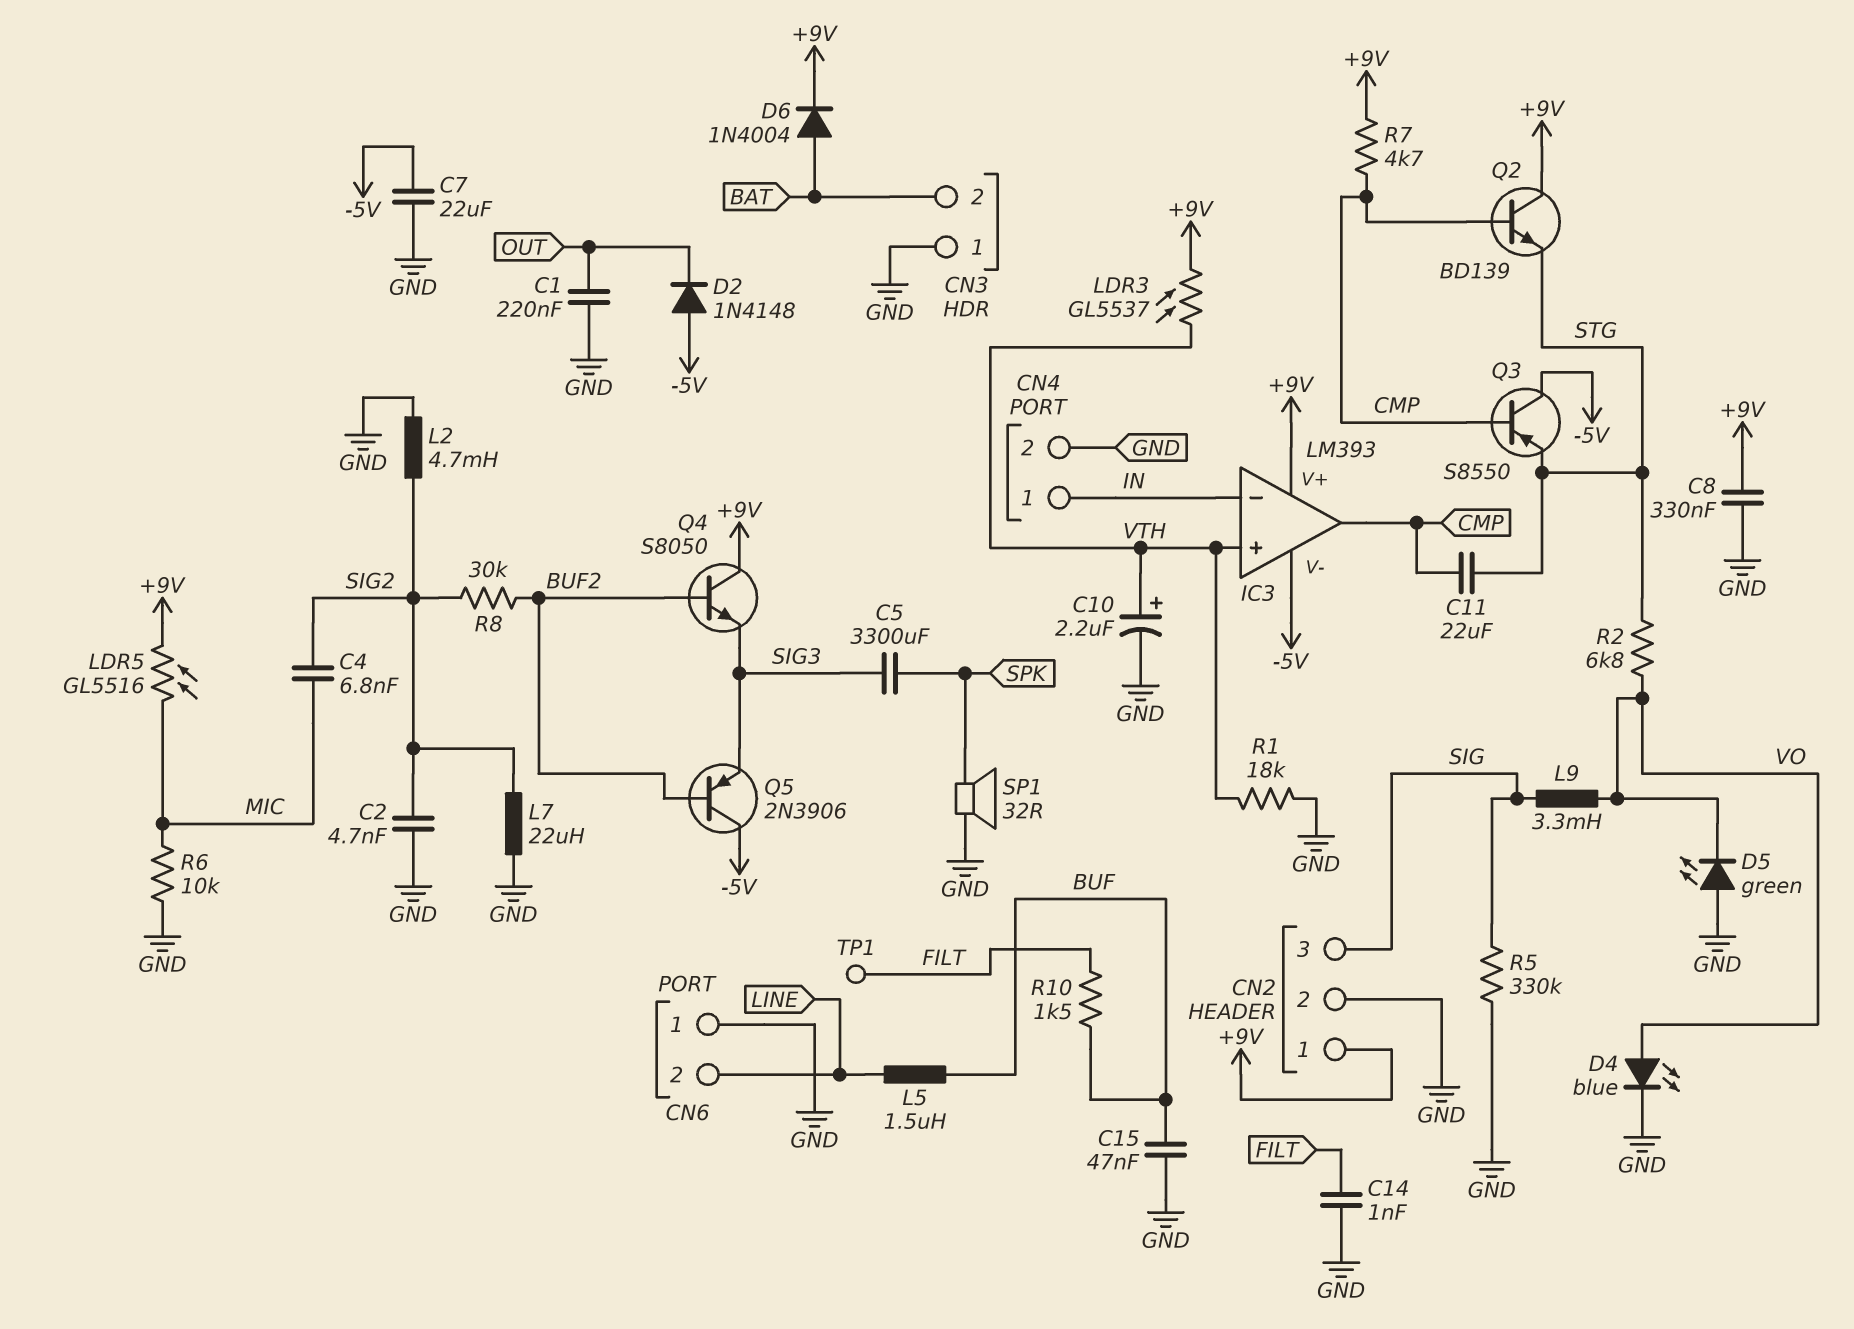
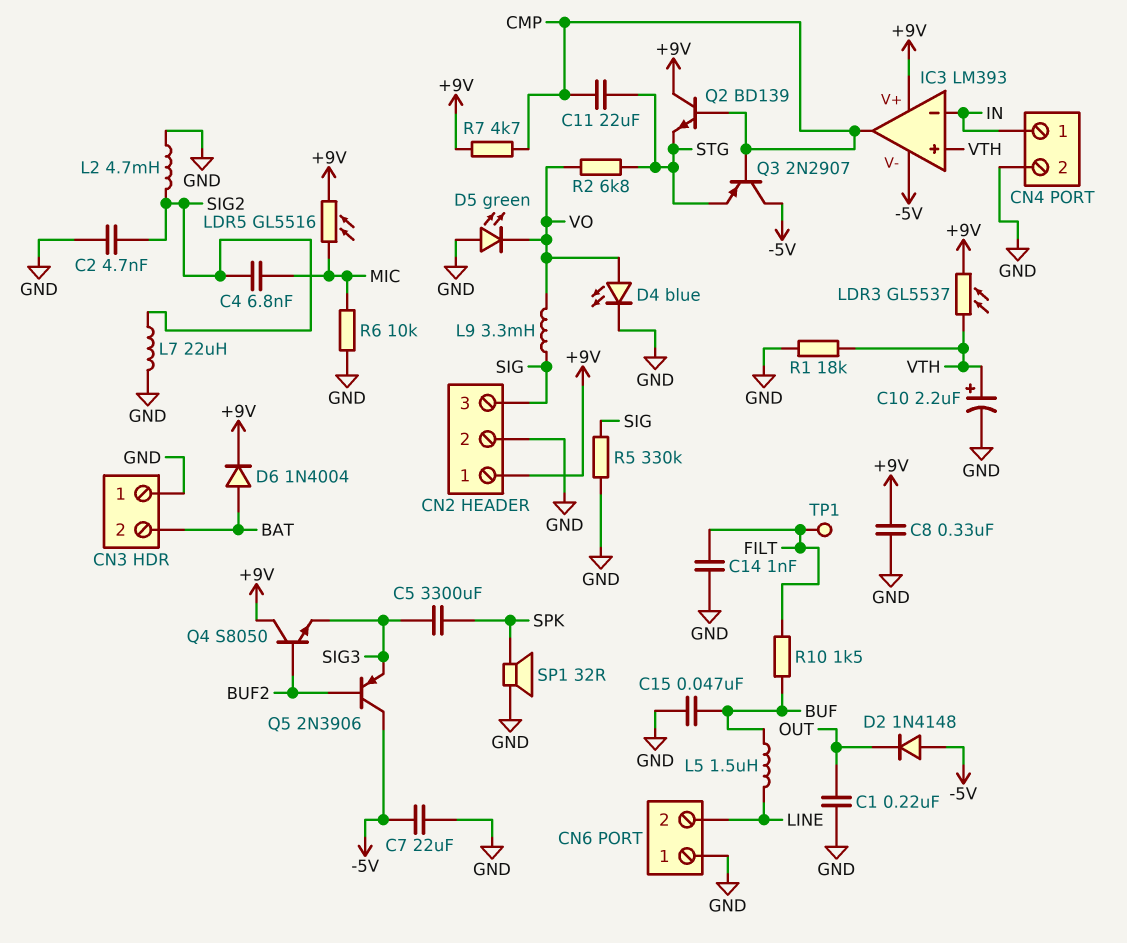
Q3: PNP S8550 (B CMP, C -5V, E STG) -> PNP 2N2907 (B CMP, C -5V, E STG)
R8: 30k (BUF2, SIG2) -> none

